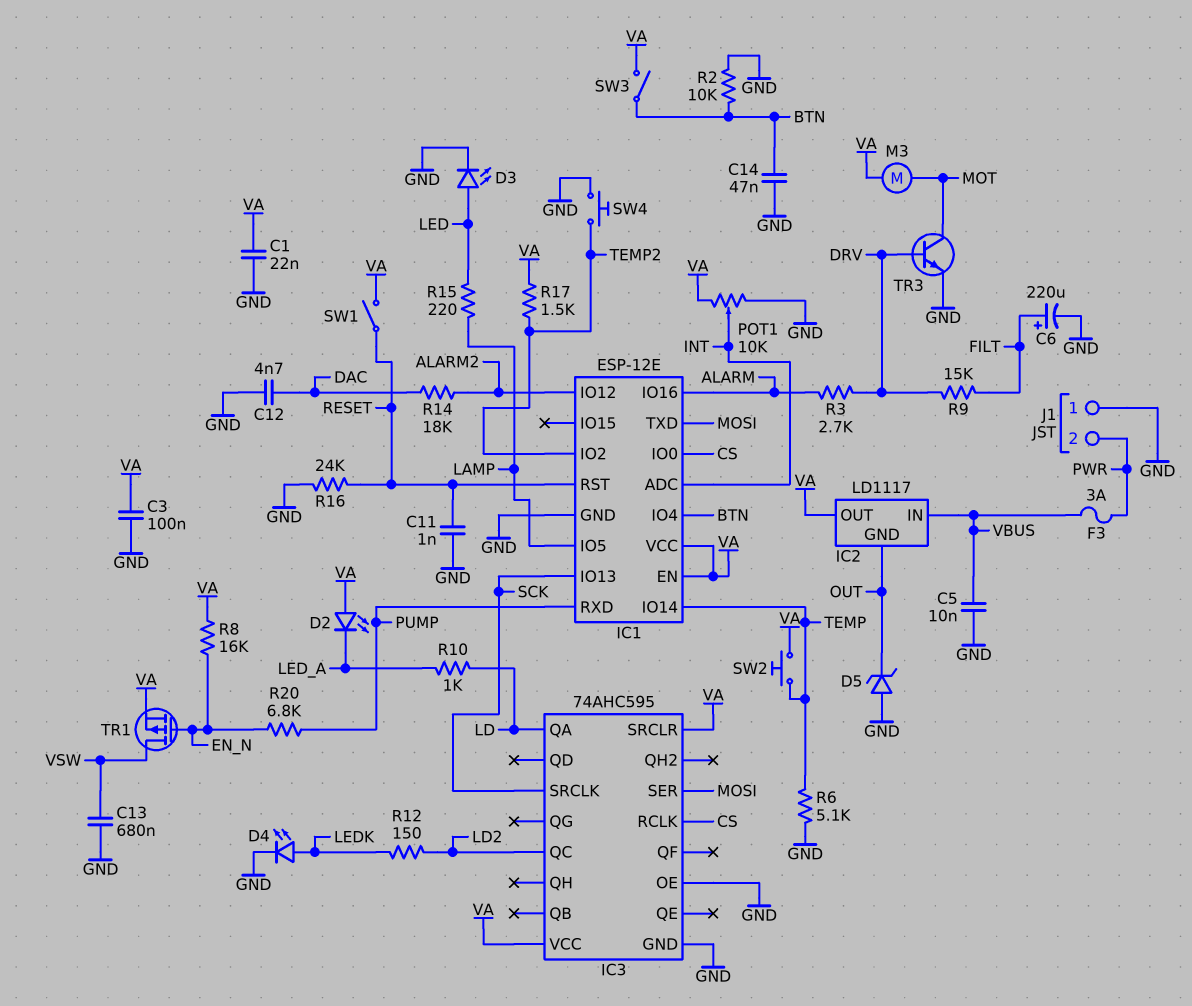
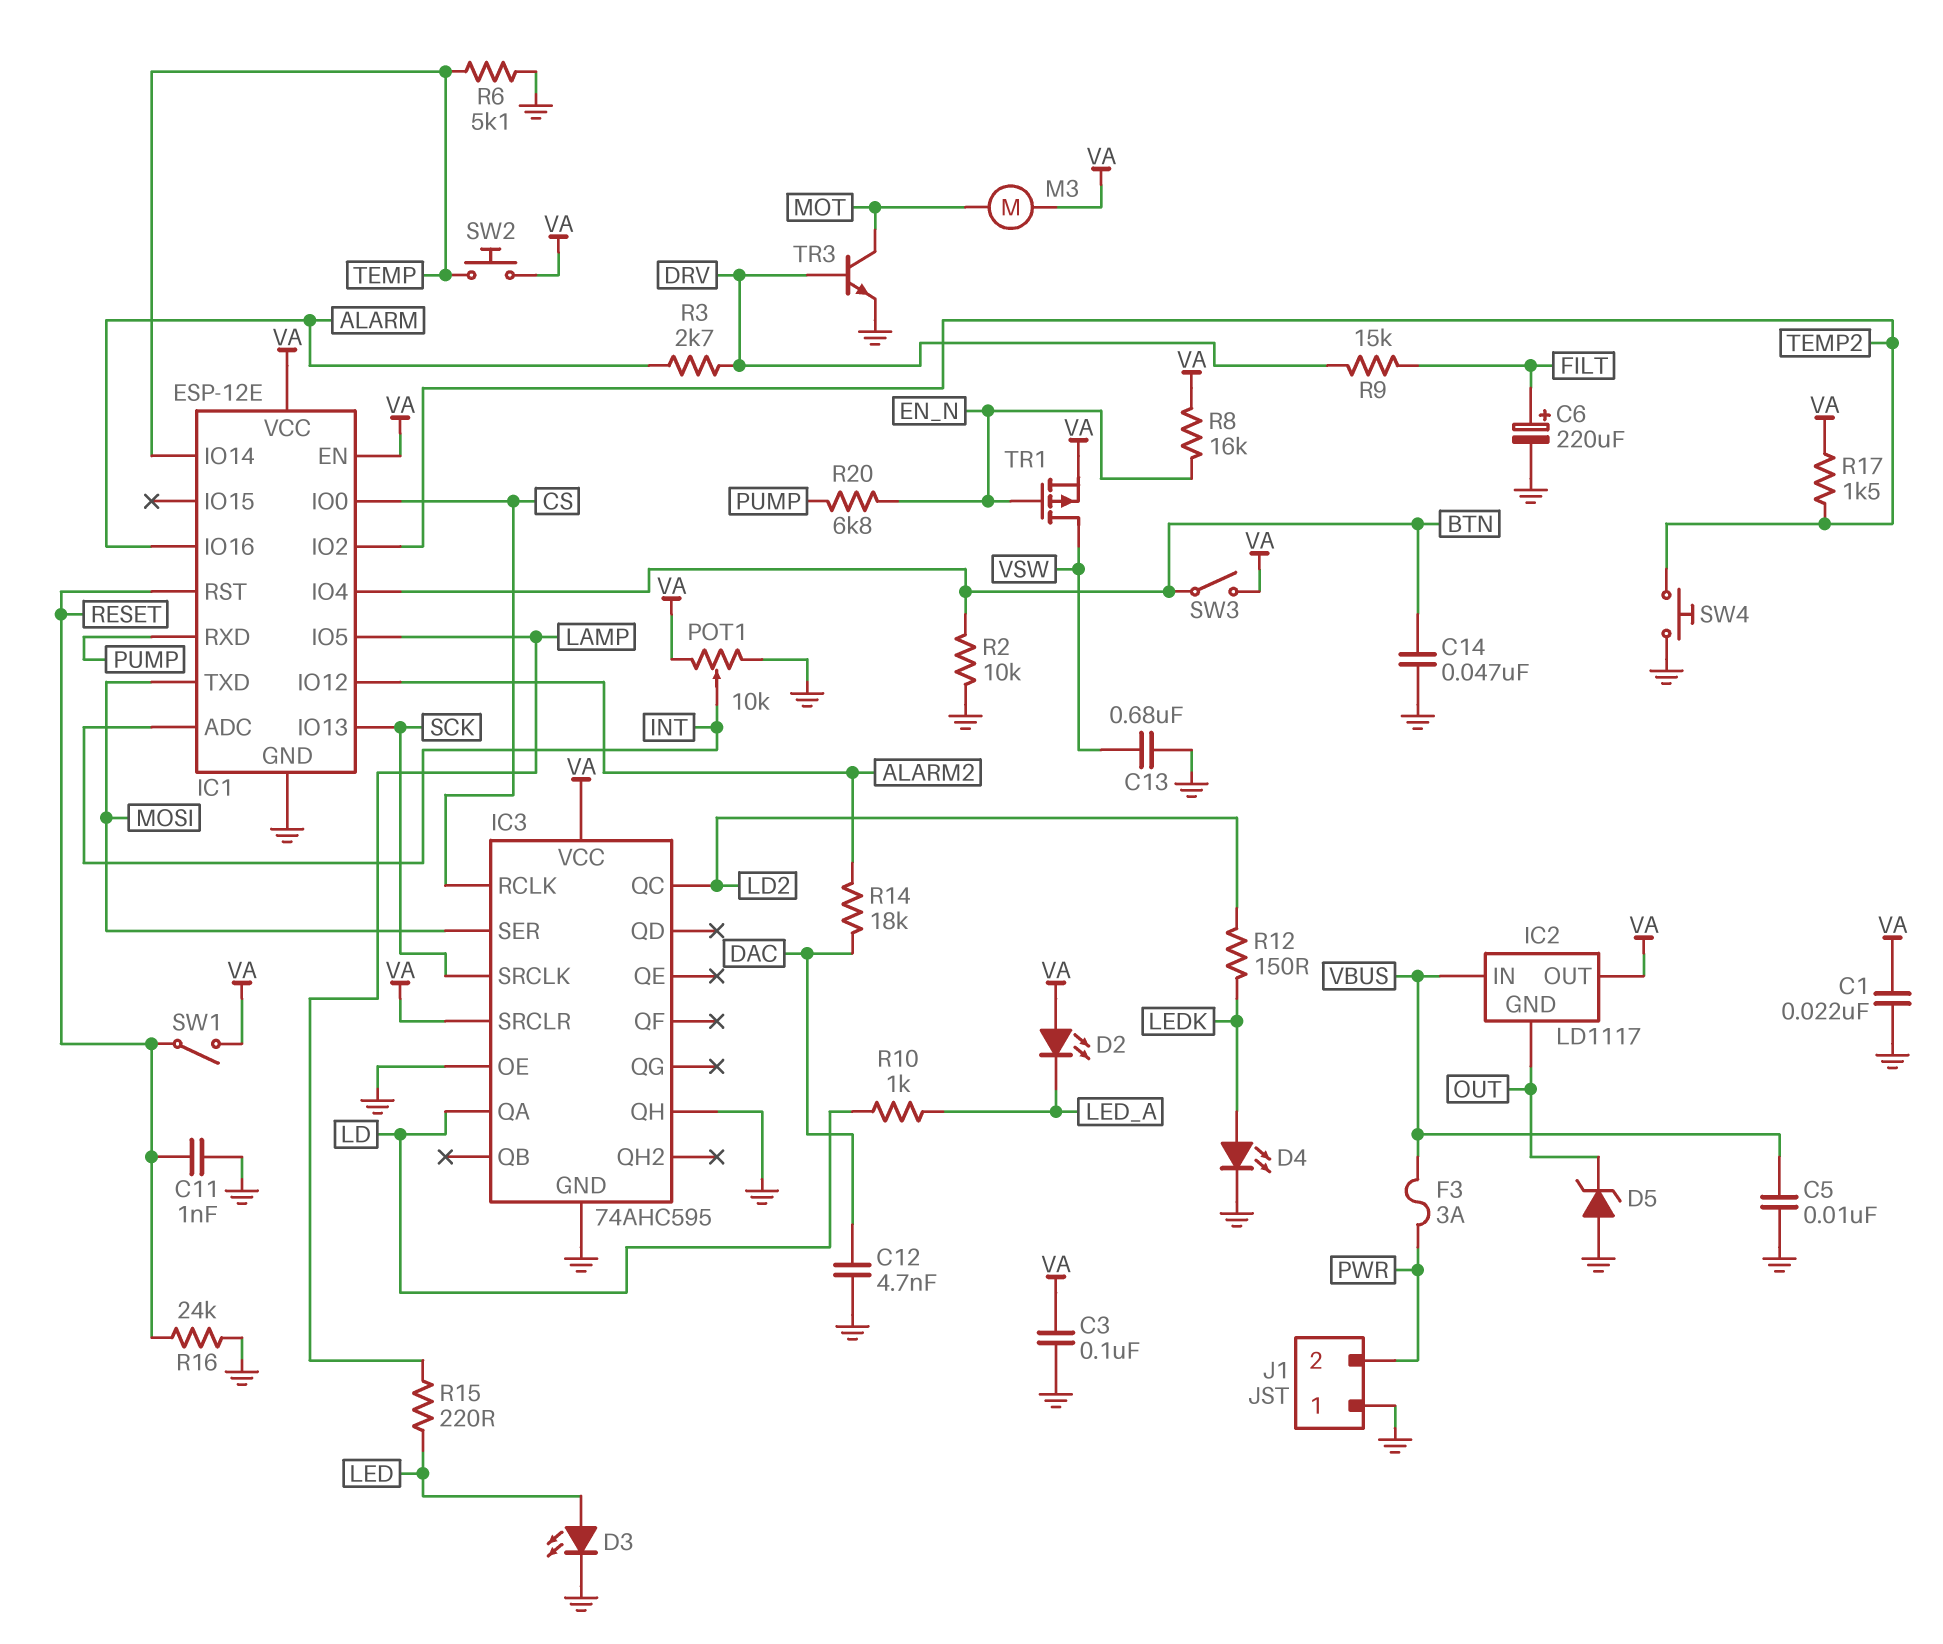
IC3 pin QH: none -> GND

